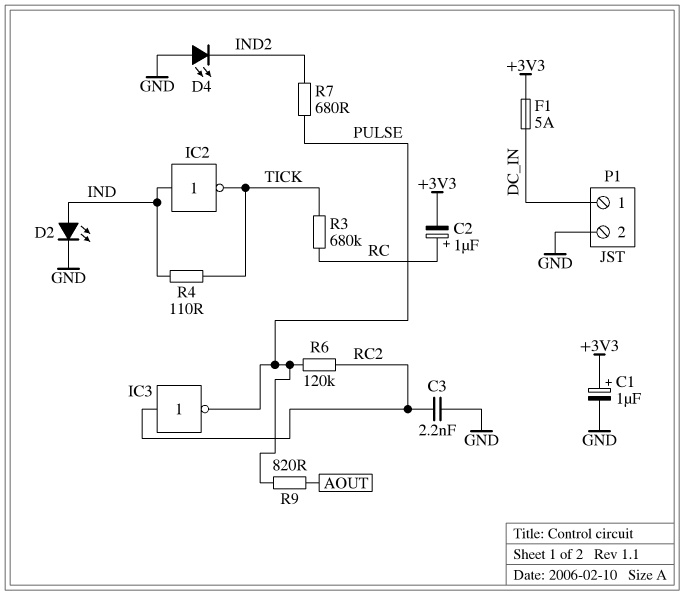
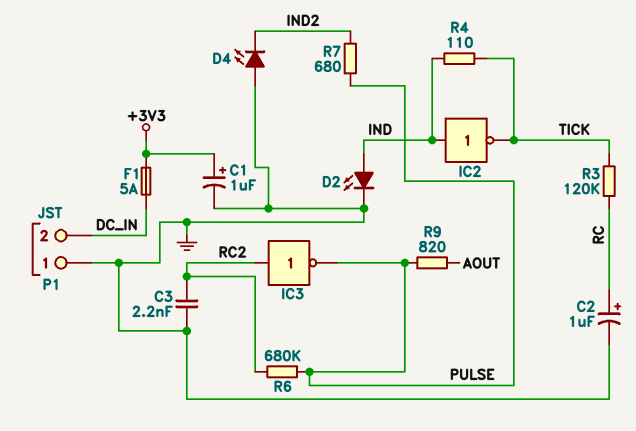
C2: 1uF (plus RC, minus +3V3) -> 1uF (plus RC, minus GND)
P1 pin 1: DC_IN -> GND
P1 pin 2: GND -> DC_IN
R3: 680k (RC, TICK) -> 120k (RC, TICK)
R6: 120k (PULSE, RC2) -> 680k (PULSE, RC2)

